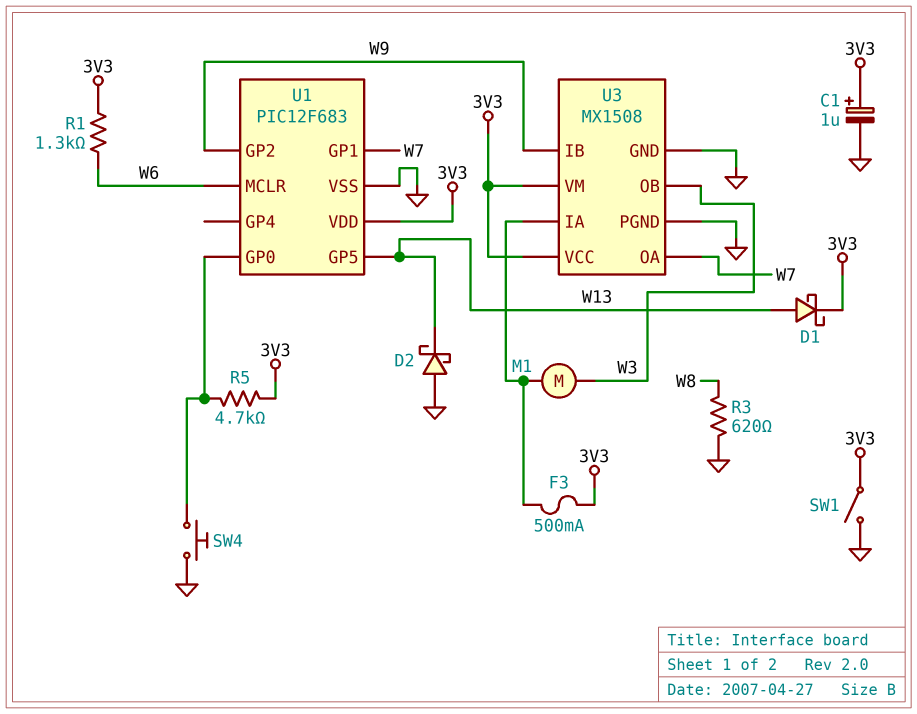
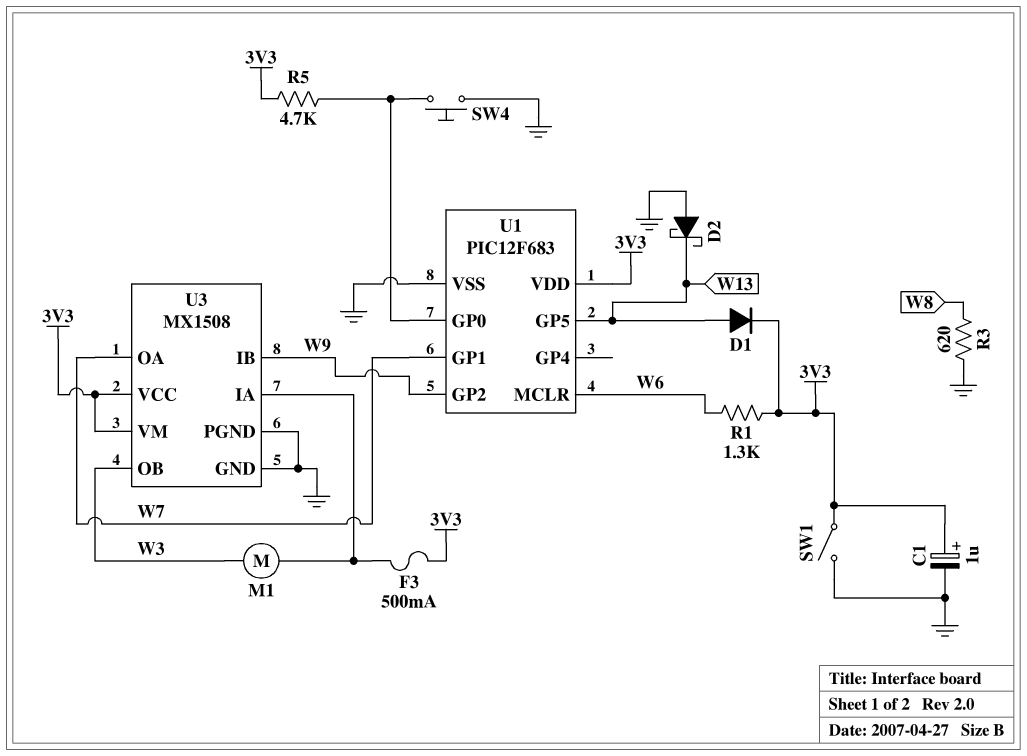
D1: schottky (A W13, K 3V3) -> diode (A W13, K 3V3)

